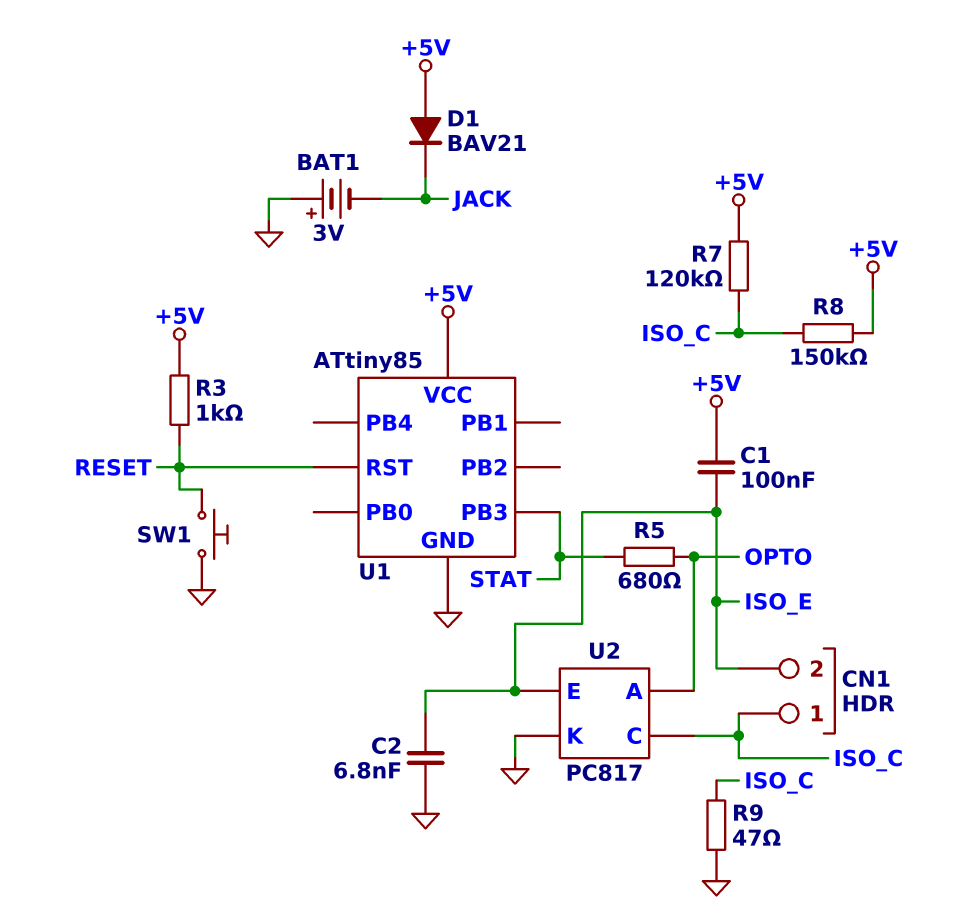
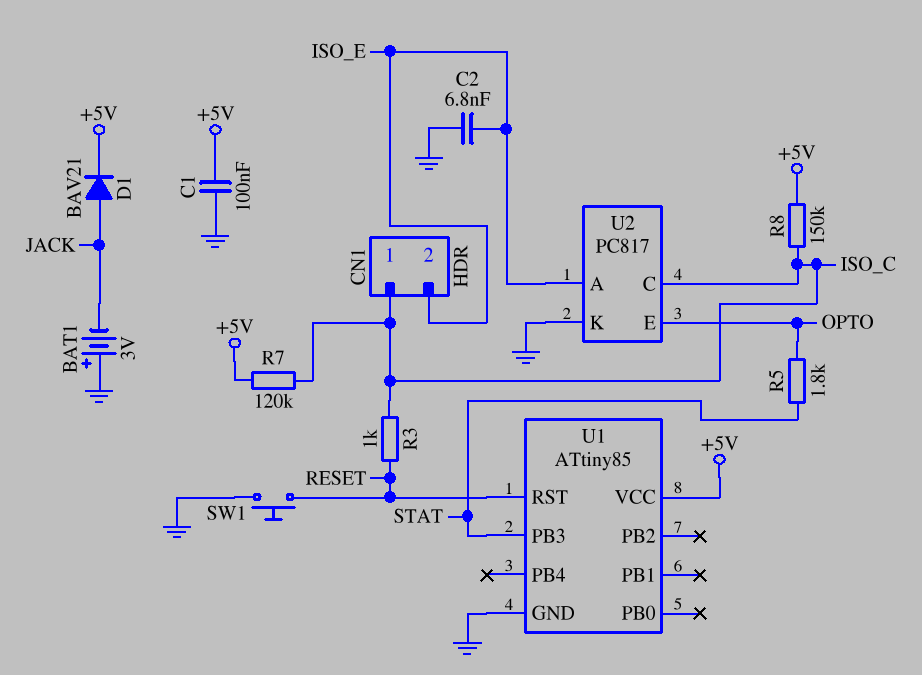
C1: 100nF (+5V, ISO_E) -> 100nF (+5V, GND)
D1: diode BAV21 (A +5V, K JACK) -> diode BAV21 (A JACK, K +5V)
R3: 1k (+5V, RESET) -> 1k (ISO_C, RESET)
R5: 680 (OPTO, STAT) -> 1.8k (OPTO, STAT)
R9: 47 (GND, ISO_C) -> none
U2 pin A: OPTO -> ISO_E
U2 pin E: ISO_E -> OPTO

